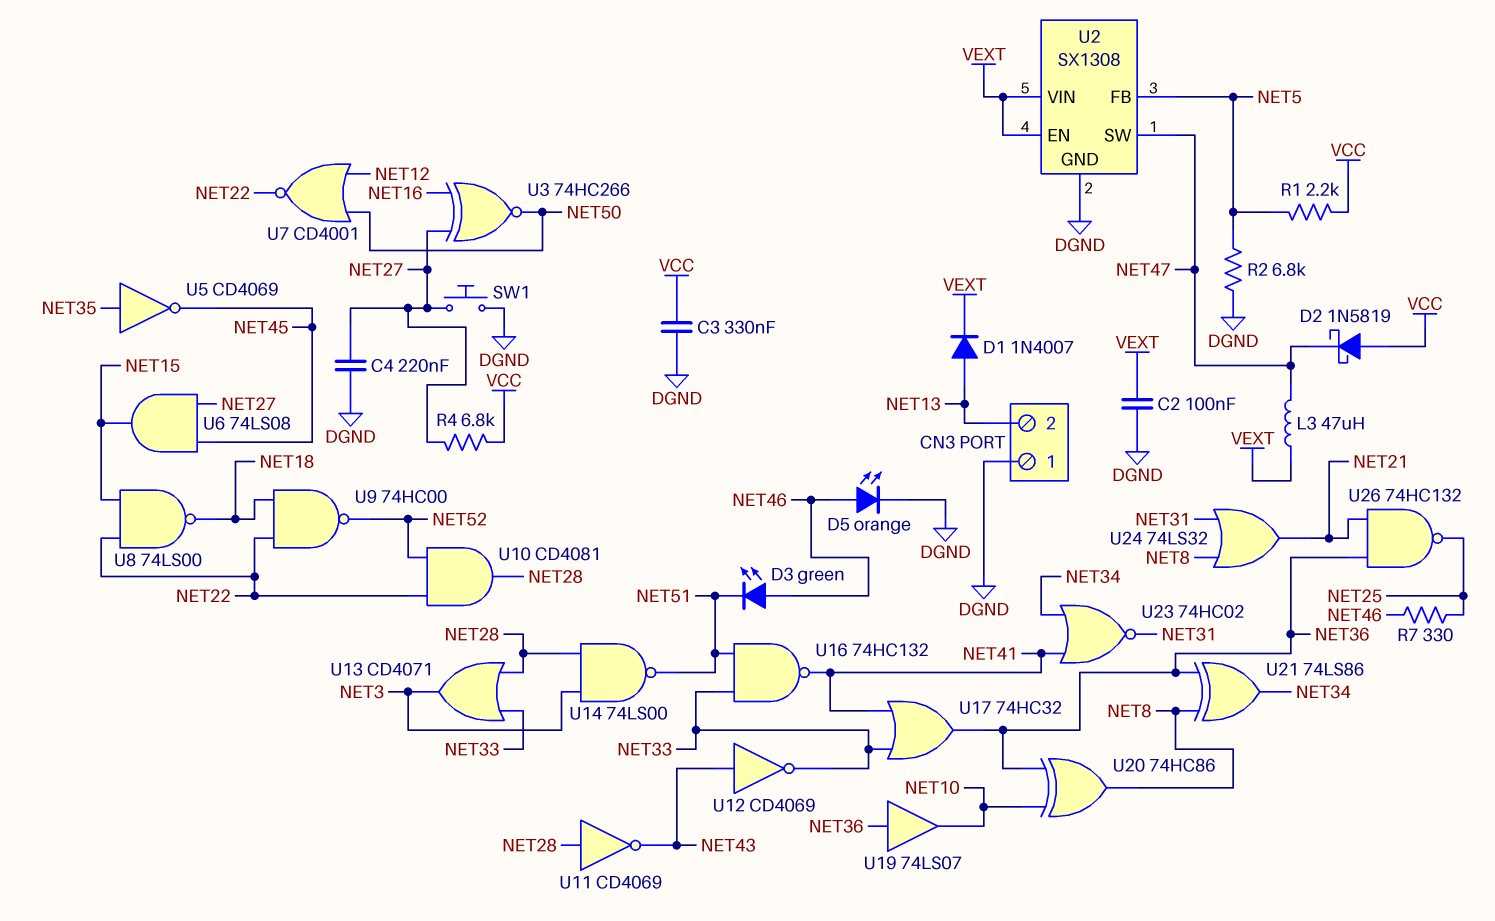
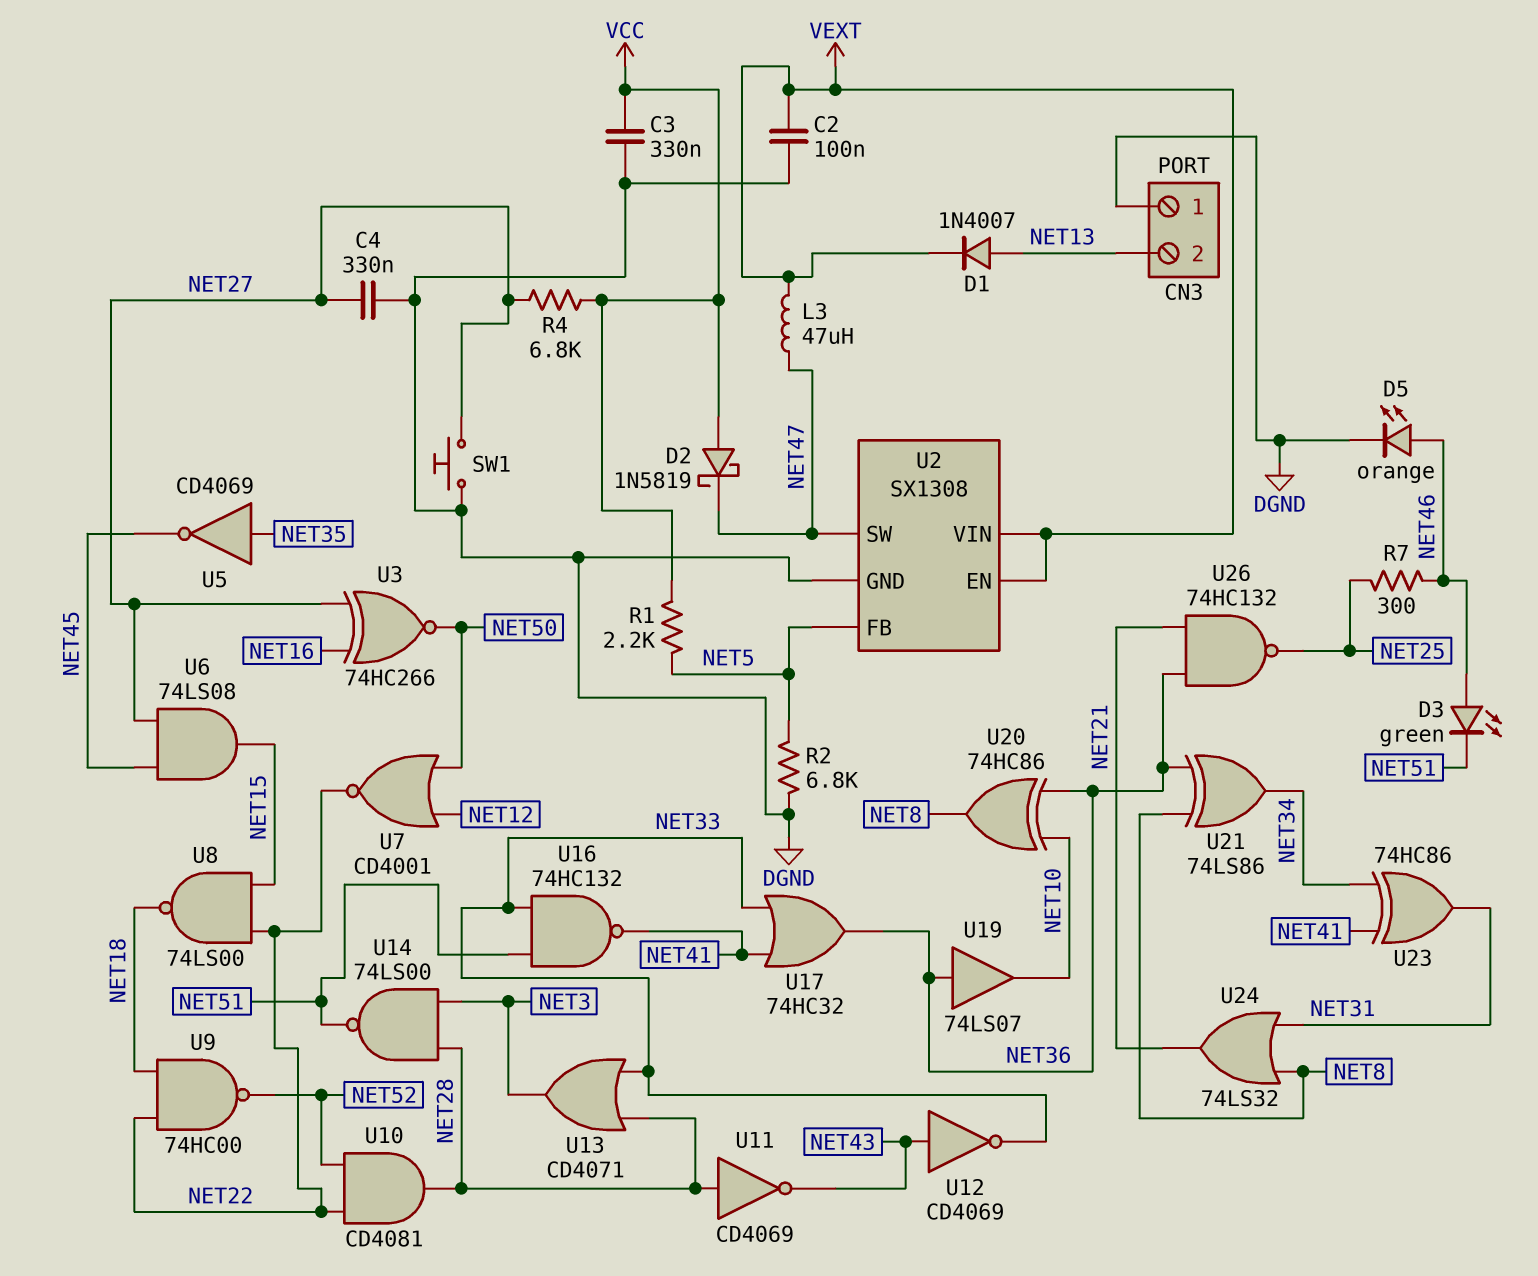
C4: 220nF (DGND, NET27) -> 330nF (DGND, NET27)
R7: 330 (NET25, NET46) -> 300 (NET25, NET46)
U23: NOR 74HC02 (in NET34, in NET41, out NET31) -> XOR 74HC86 (in NET34, in NET41, out NET31)

